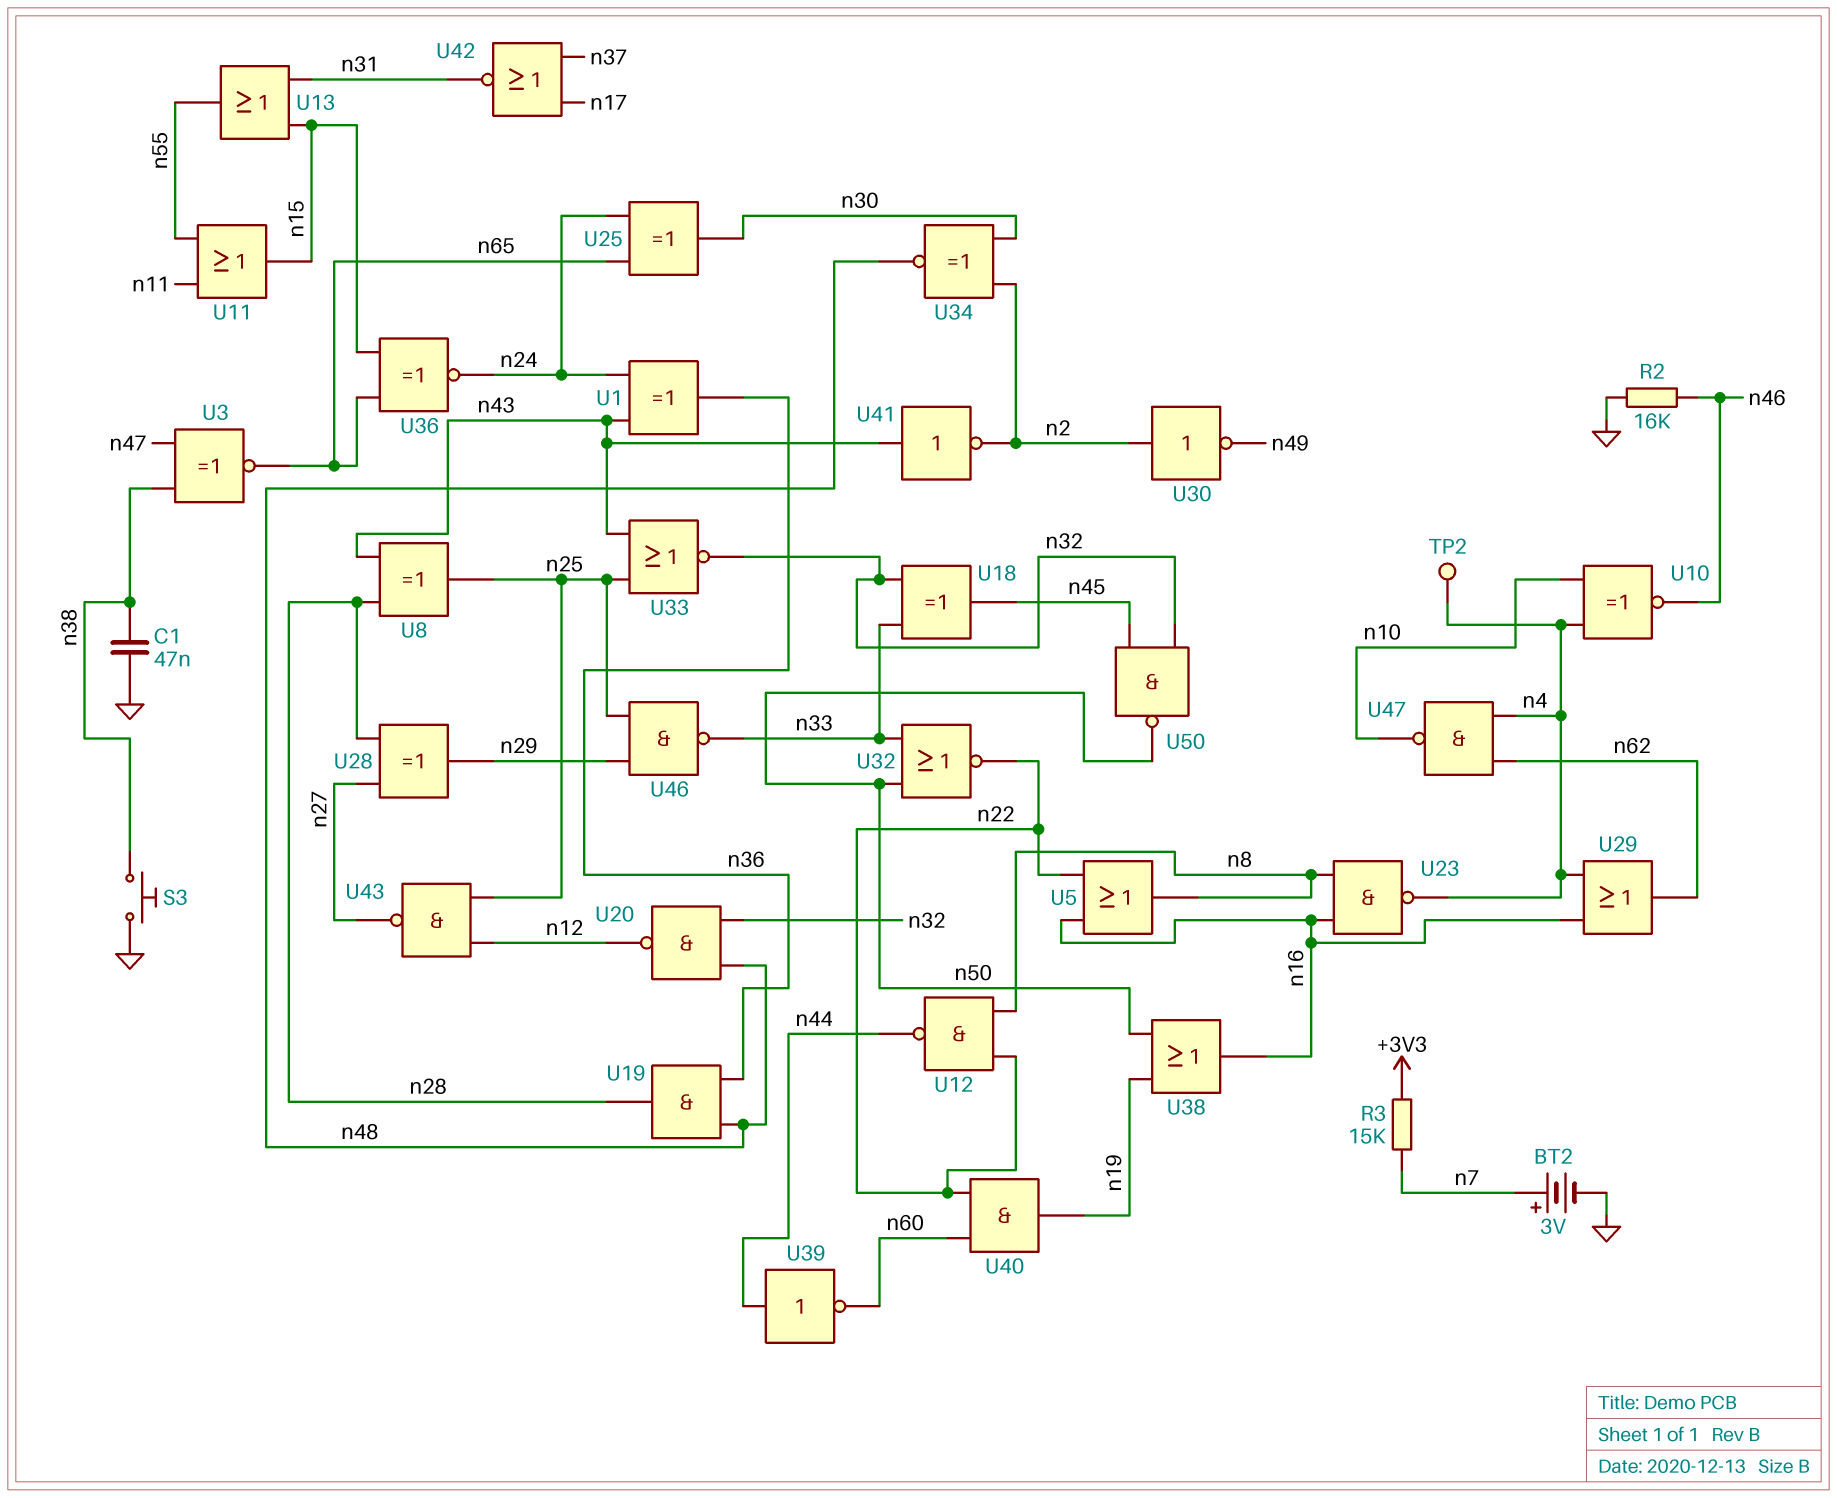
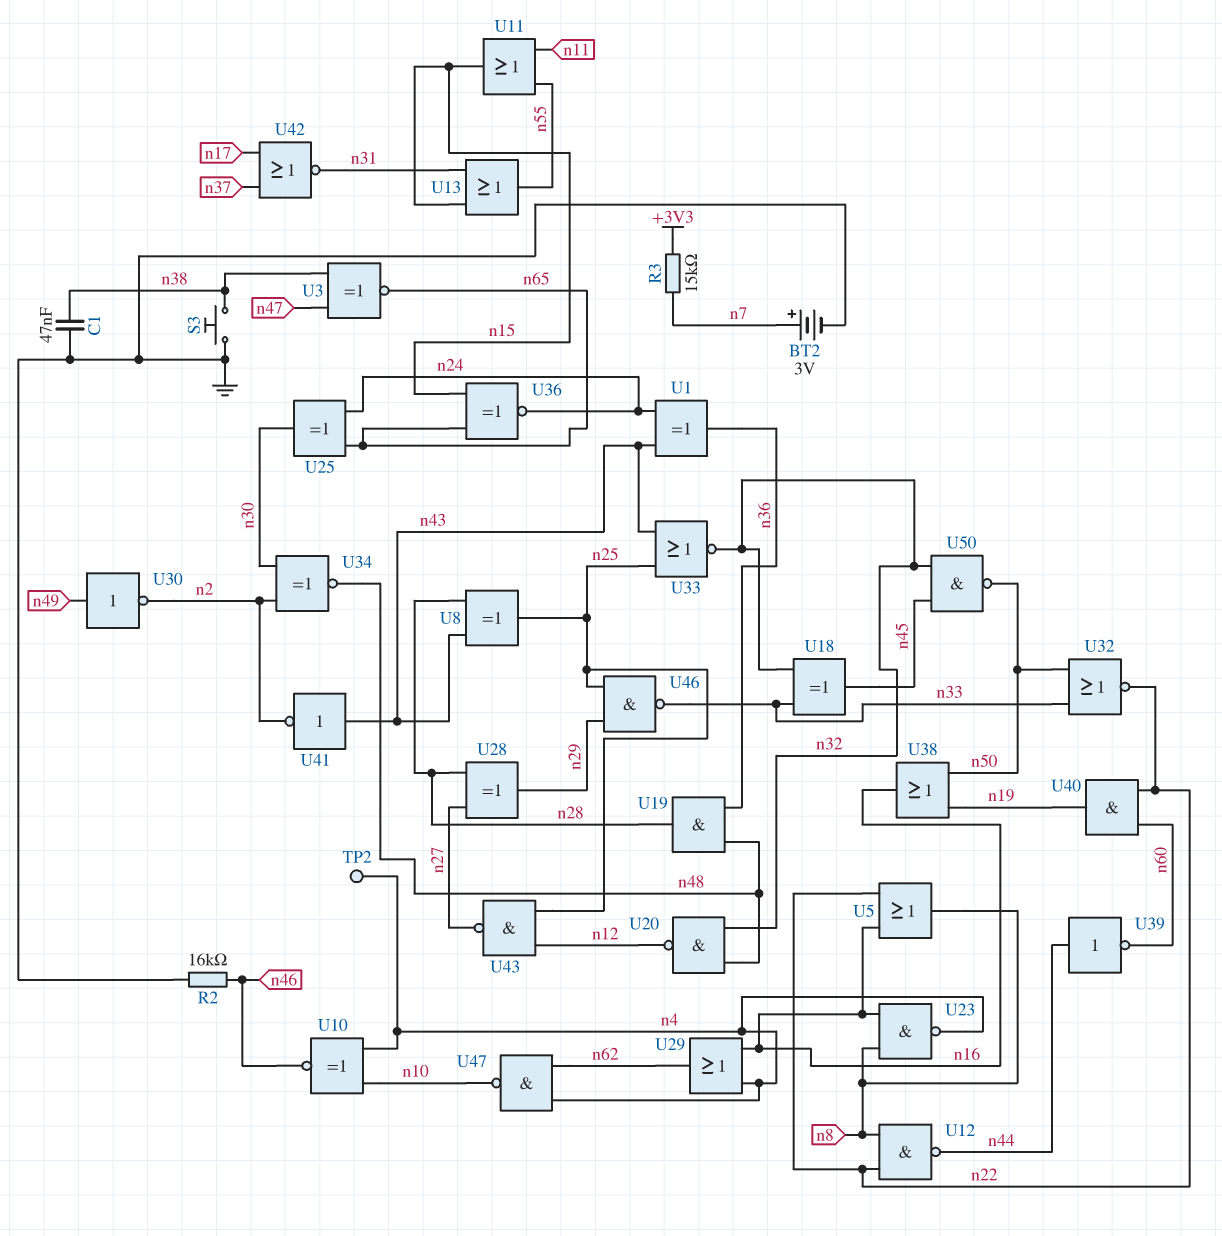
U30: NOT (in n2, out n49) -> NOT (in n49, out n2)

